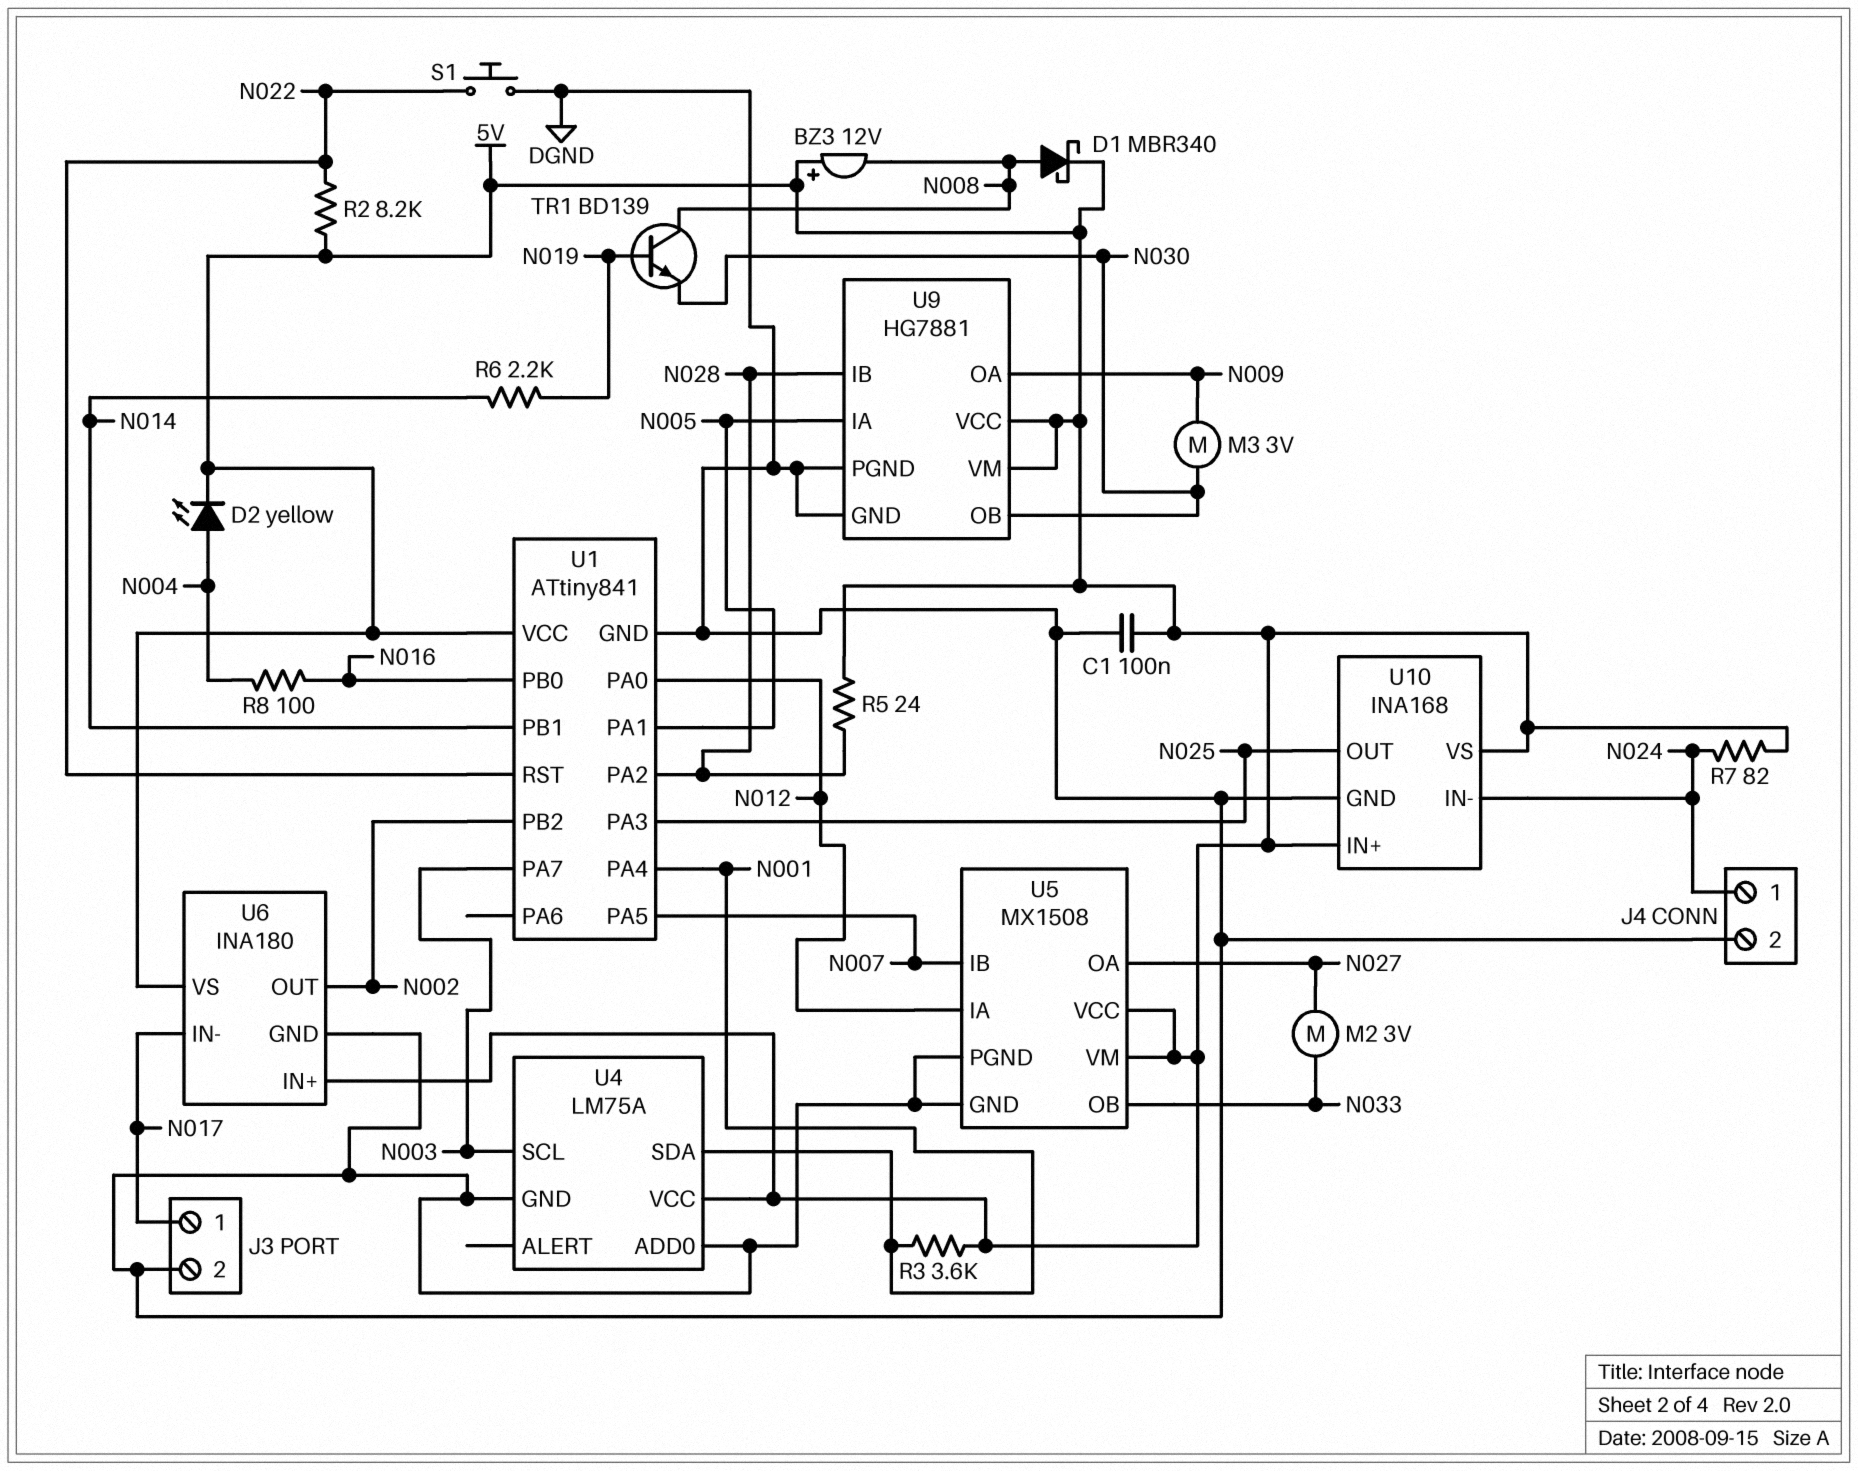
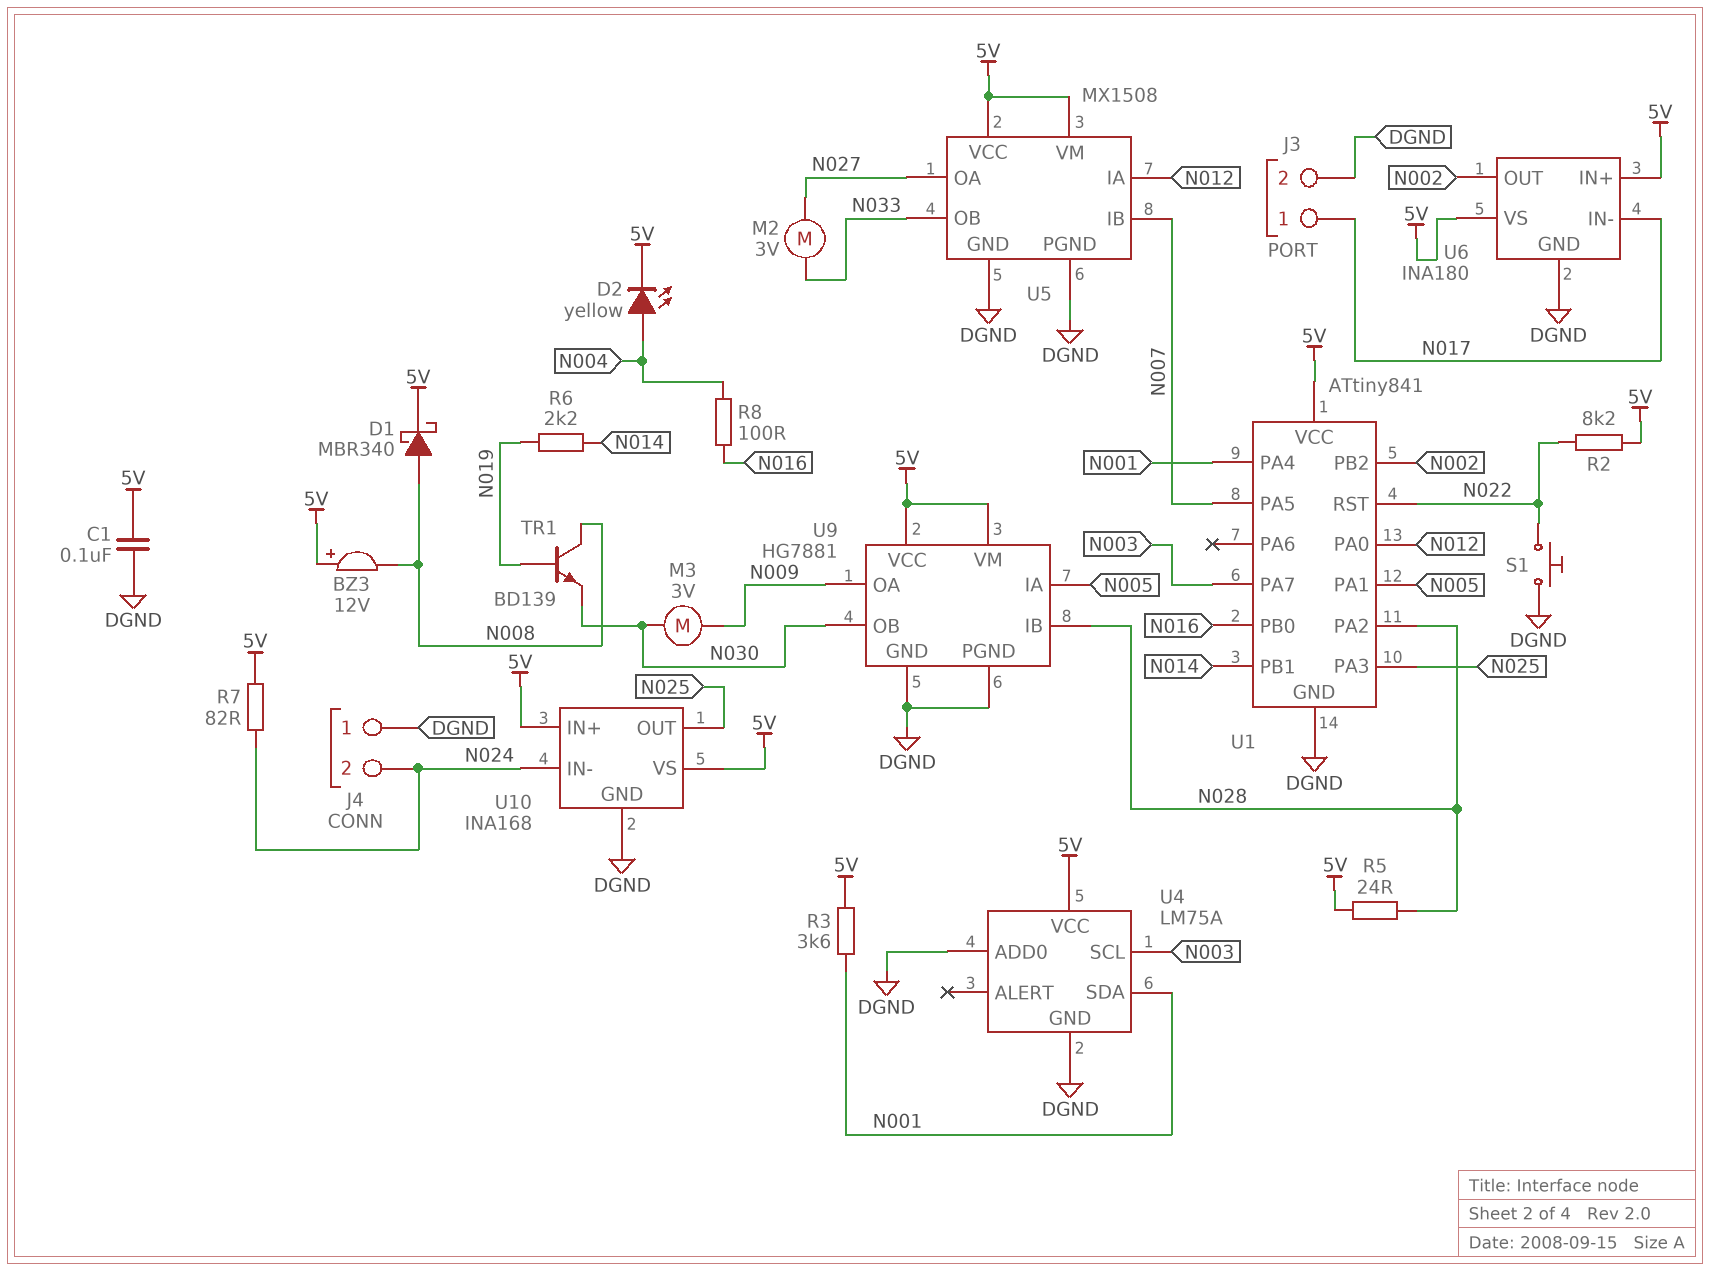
J4 pin 1: N024 -> DGND
J4 pin 2: DGND -> N024

